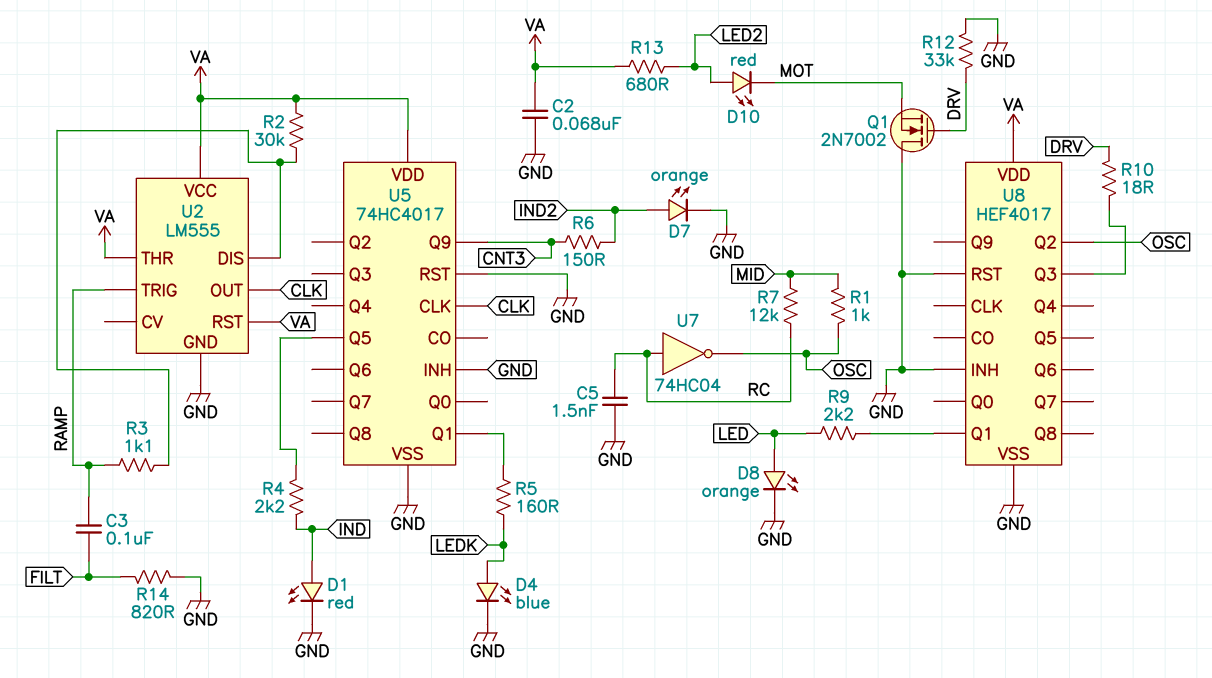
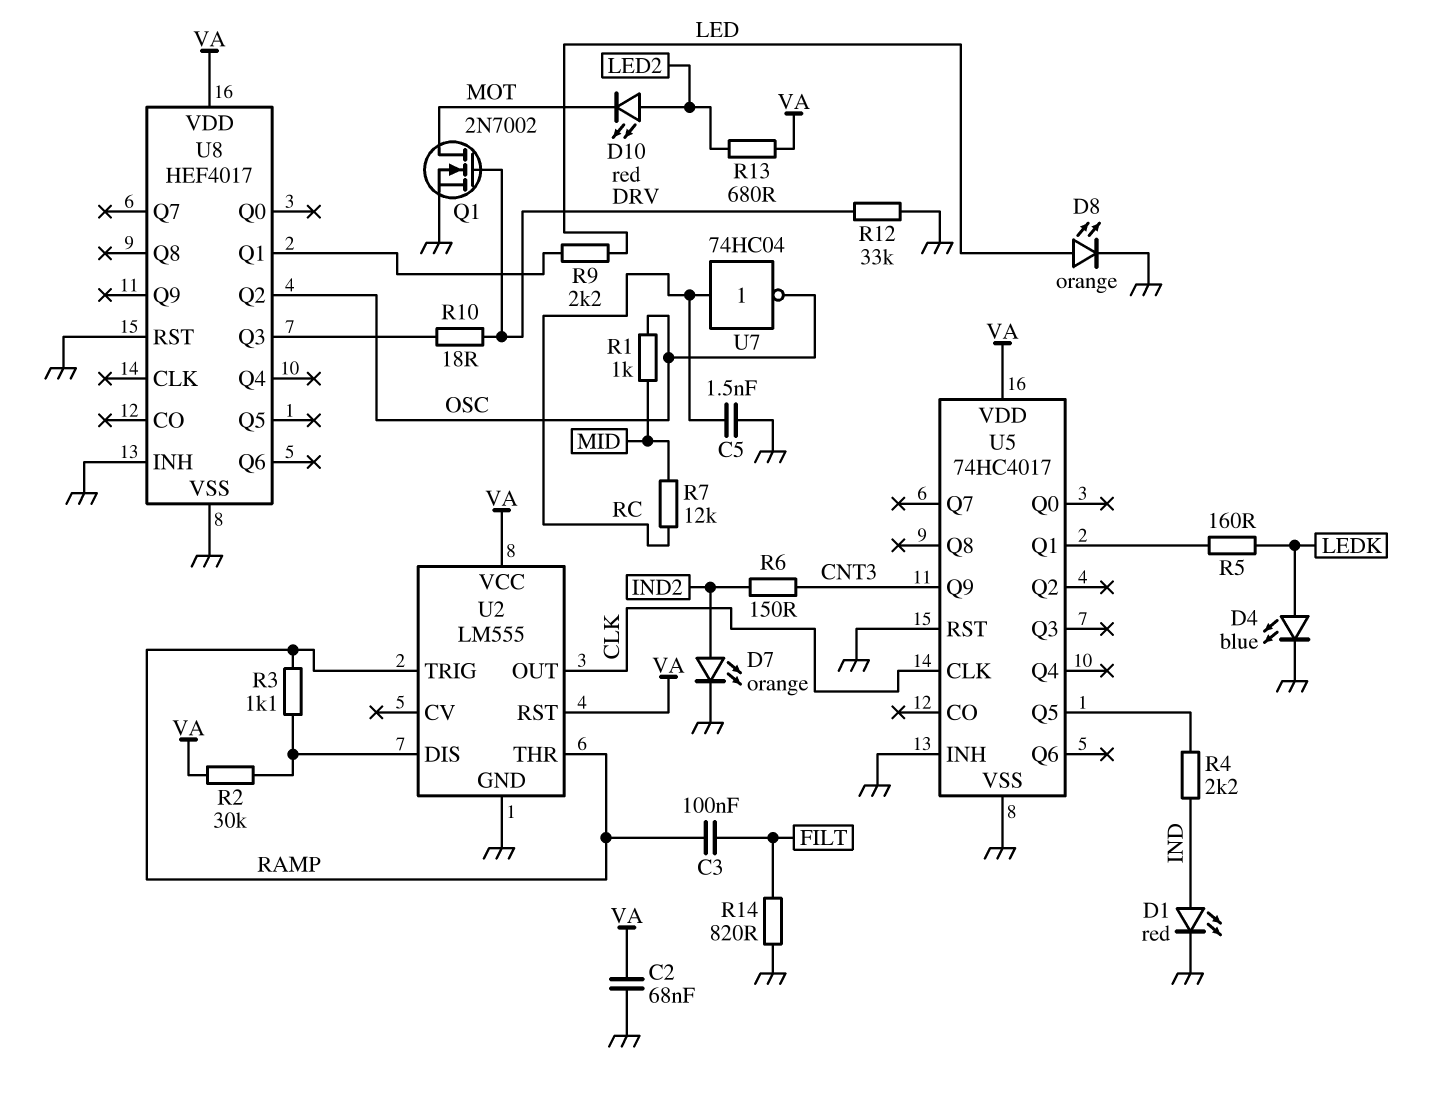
Q1: NMOS 2N7002 (G DRV, D GND, S MOT) -> NMOS 2N7002 (G DRV, D MOT, S GND)
U2 pin THR: VA -> RAMP

